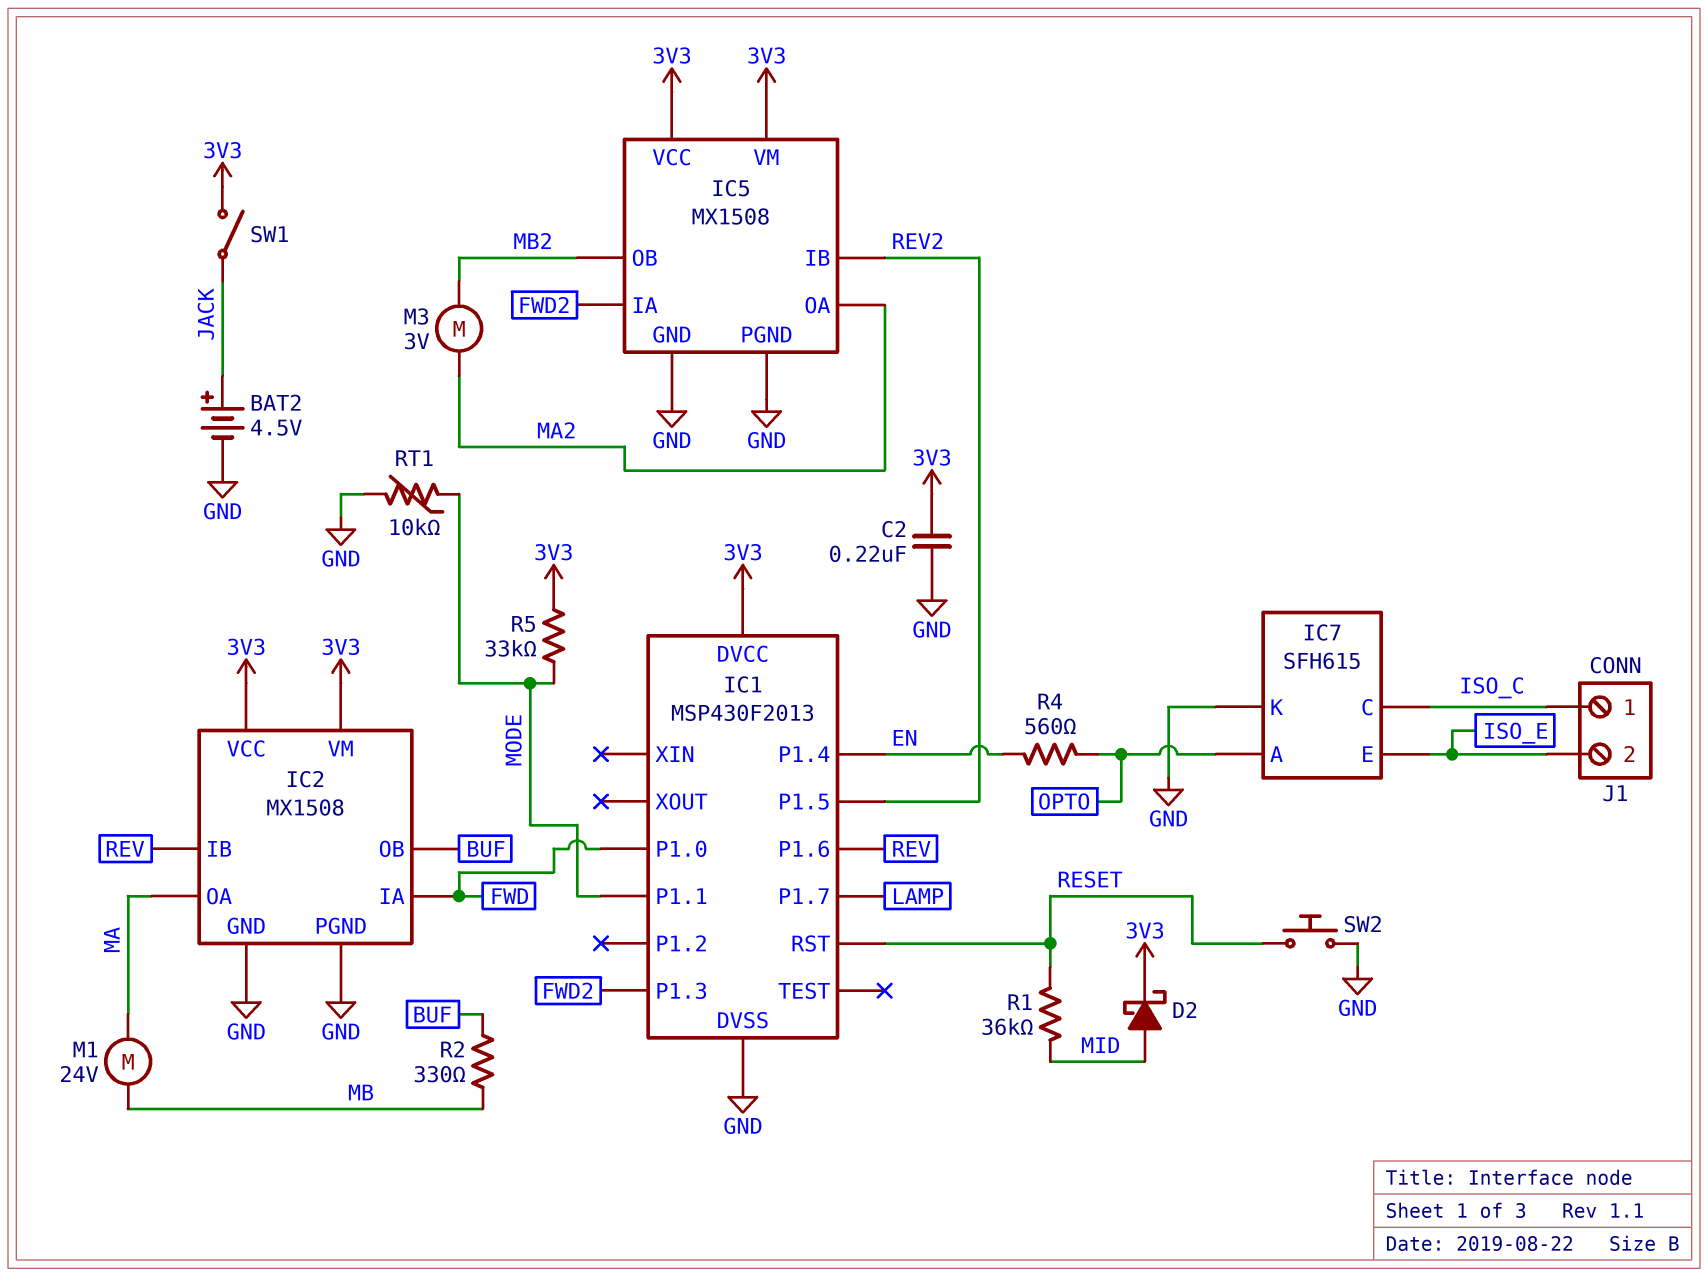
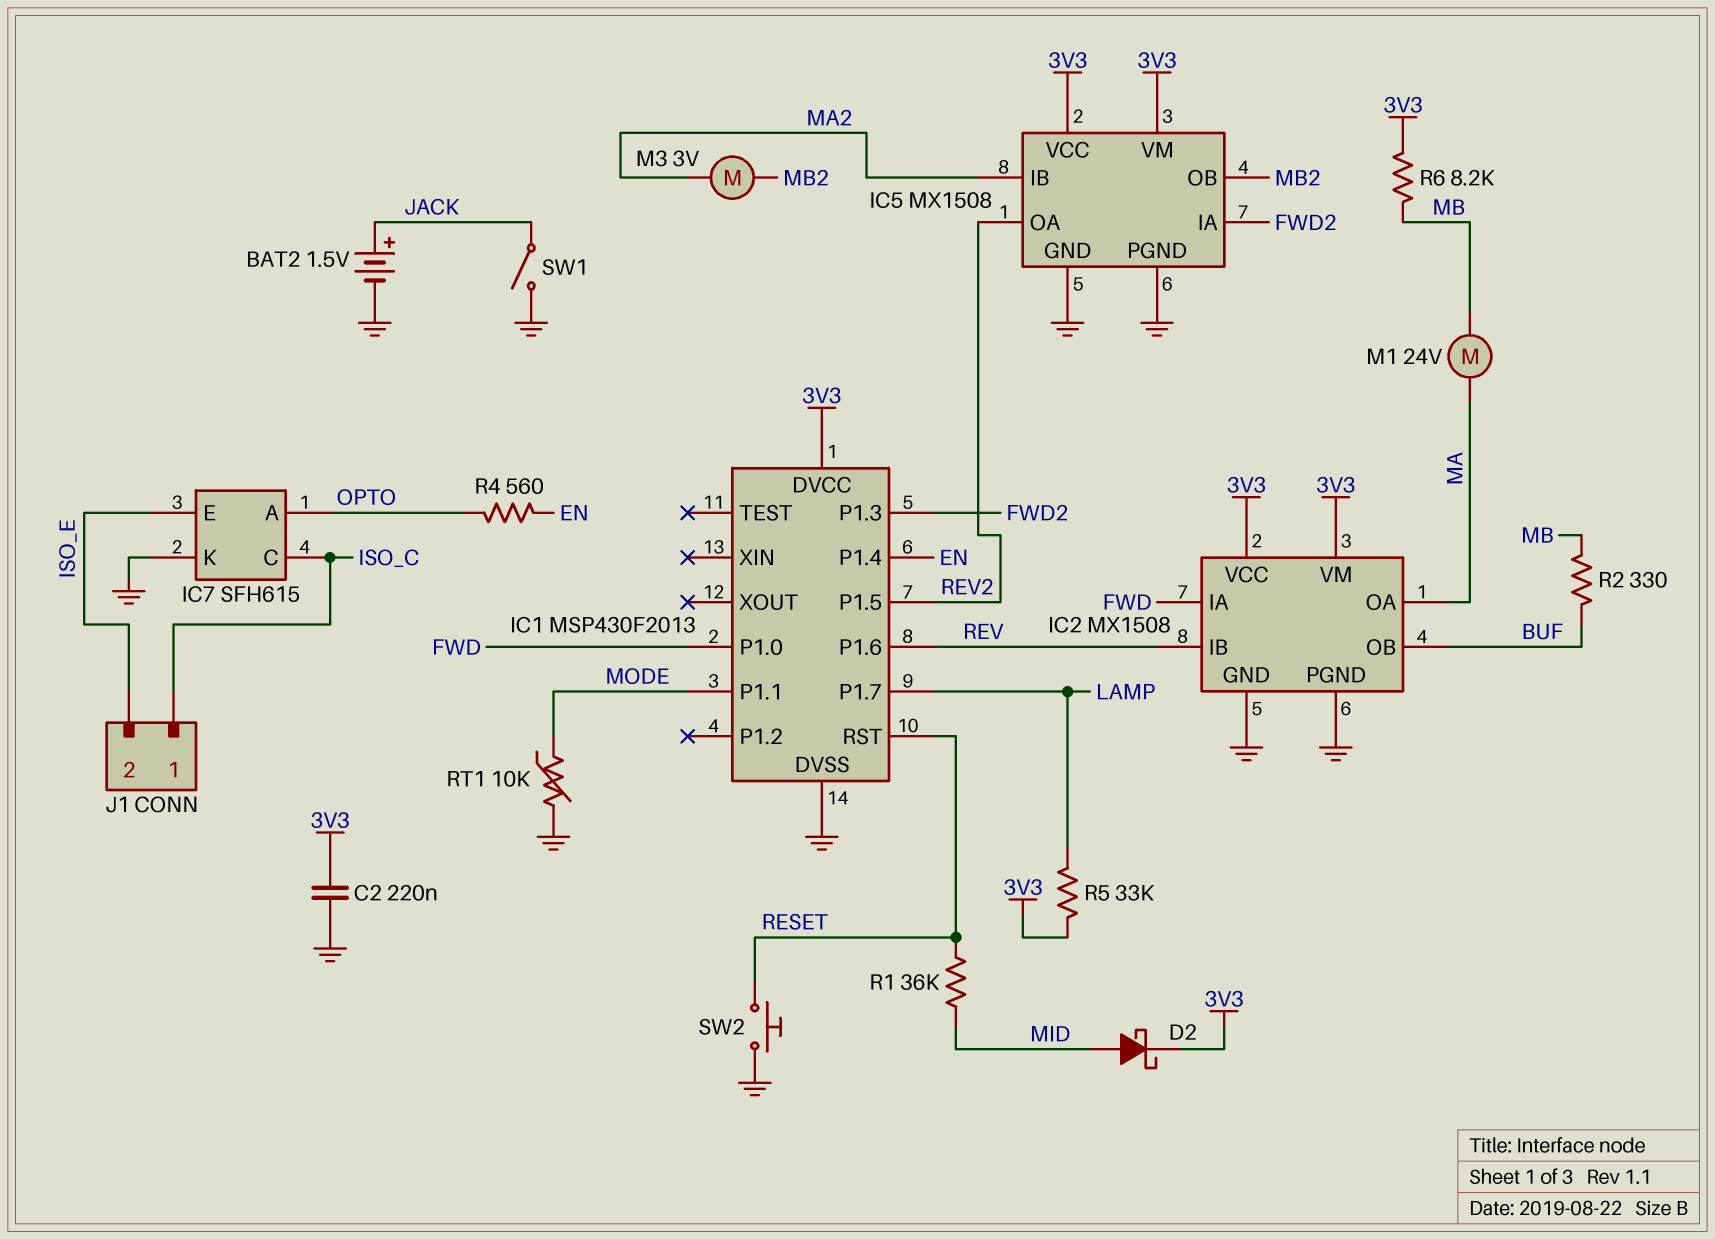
BAT2: 4.5V (plus JACK, minus GND) -> 1.5V (plus JACK, minus GND)
IC5 pin IB: REV2 -> MA2
IC5 pin OA: MA2 -> REV2
R5: 33k (3V3, MODE) -> 33k (3V3, LAMP)
R6: none -> 8.2k (3V3, MB)
SW1: switch (3V3, JACK) -> switch (GND, JACK)

